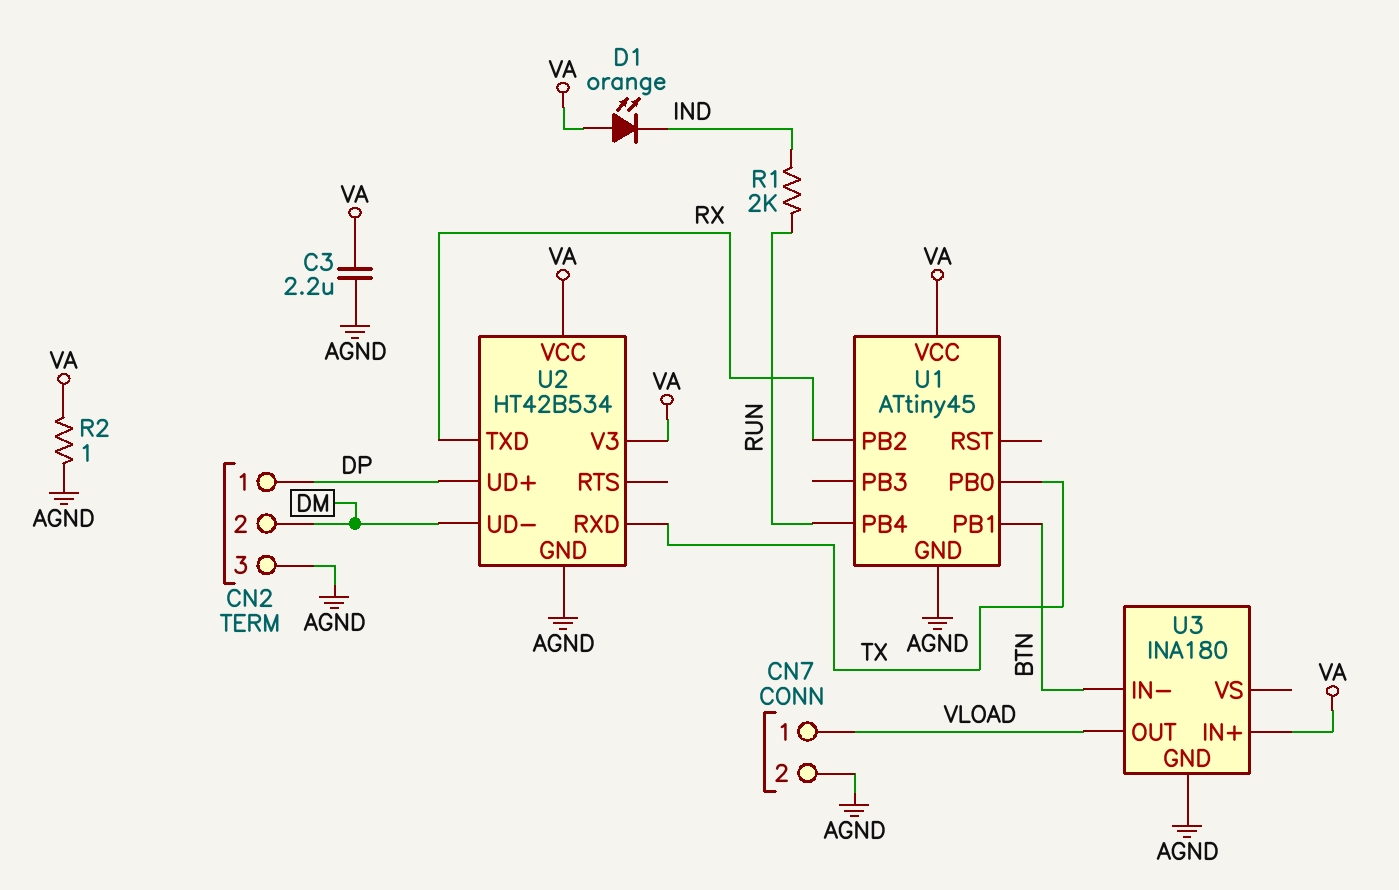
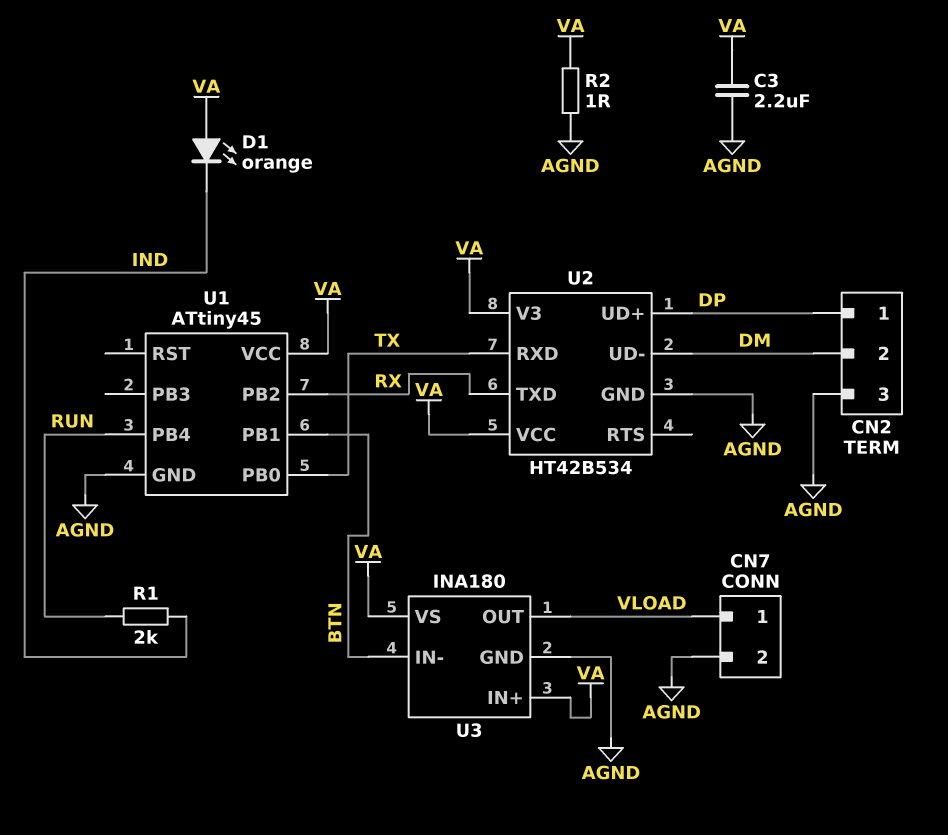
U3 pin VS: none -> VA

